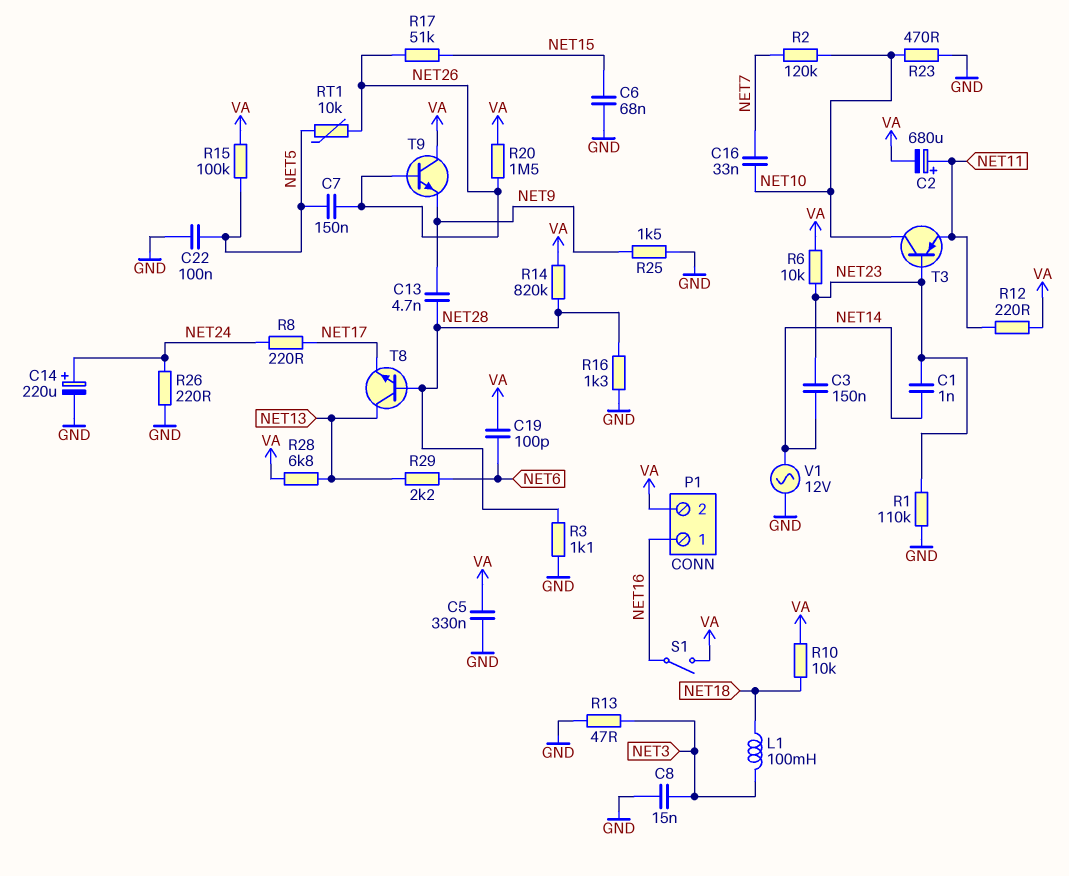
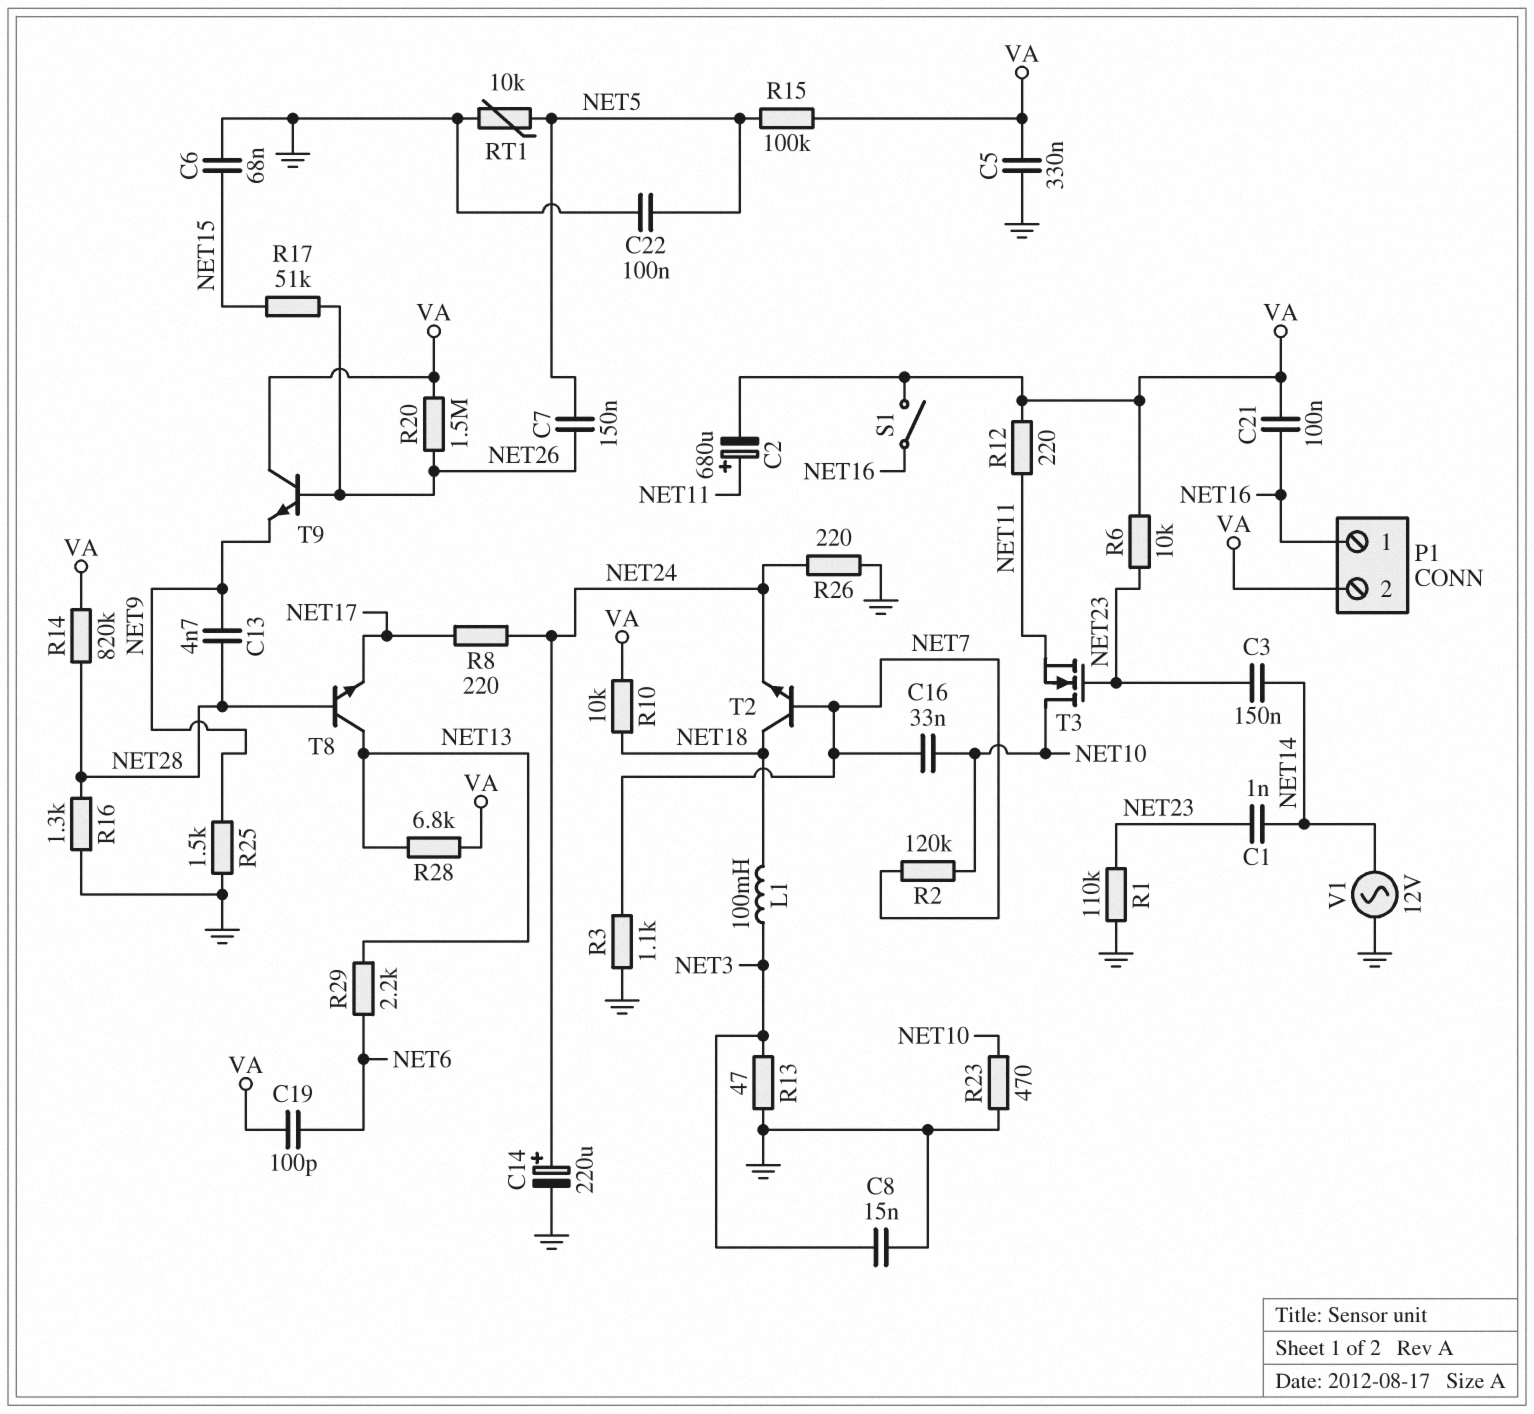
C21: none -> 100nF (NET16, VA)
R3: 1.1k (GND, NET28) -> 1.1k (GND, NET7)
RT1: 10k (NET5, NET26) -> 10k (GND, NET5)
T2: none -> NPN (B NET7, C NET18, E NET24)
T3: PNP (B NET23, C NET10, E NET11) -> NMOS (G NET23, D NET10, S NET11)

